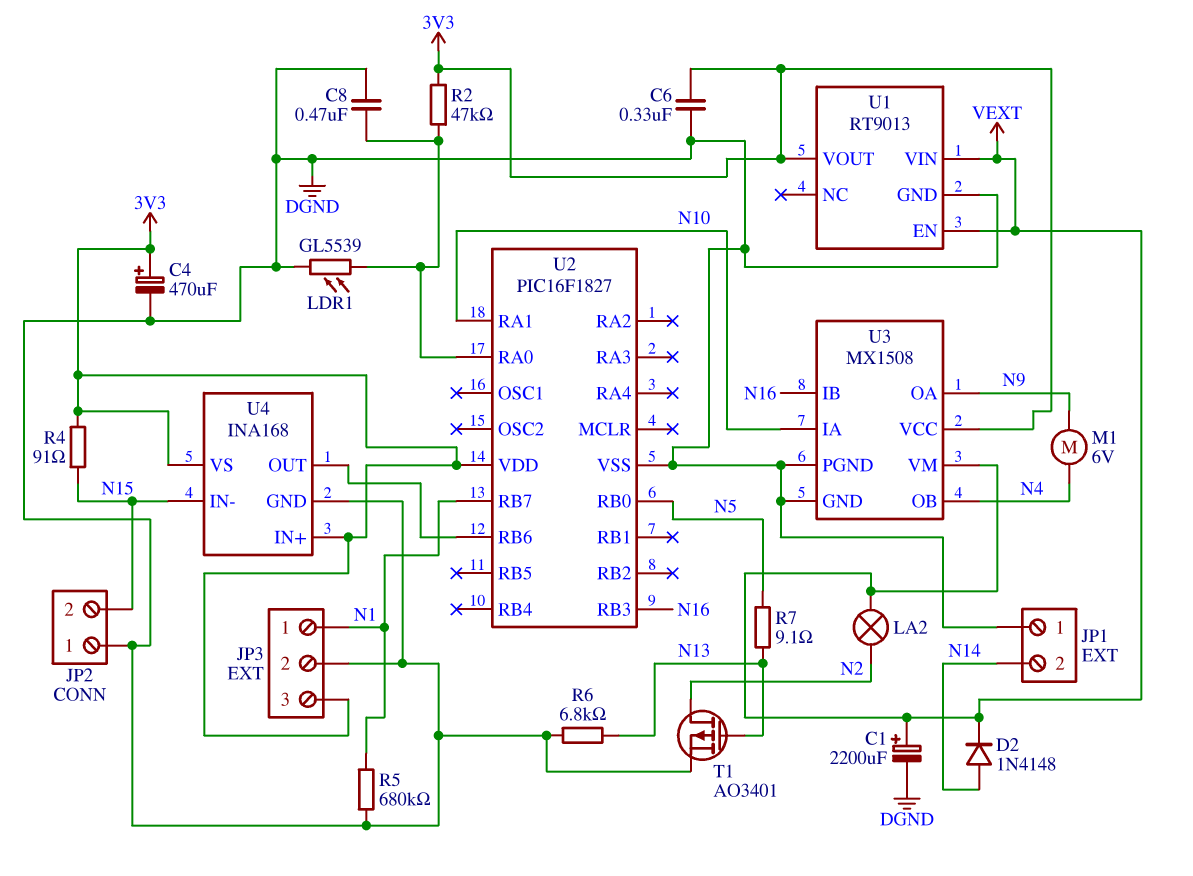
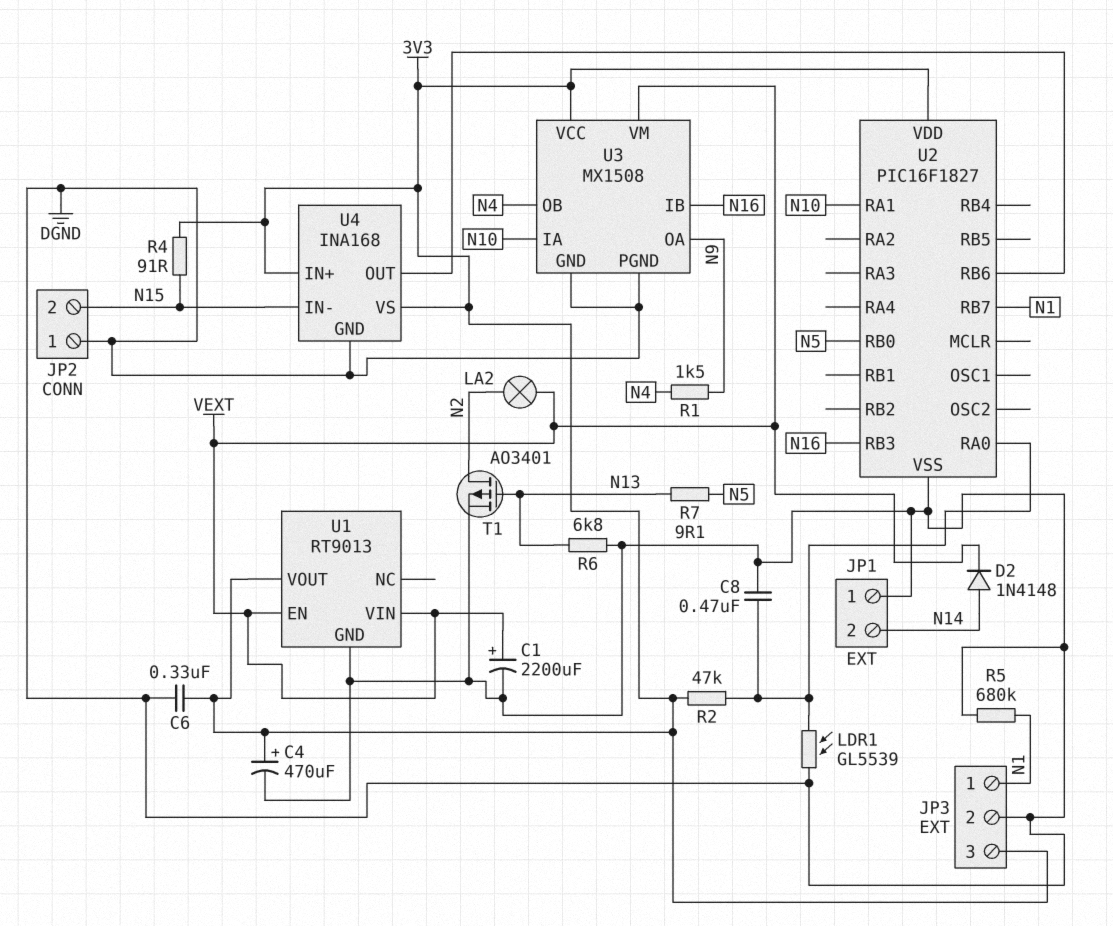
M1: motor 6V (N4, N9) -> none
R1: none -> 1.5k (N4, N9)

